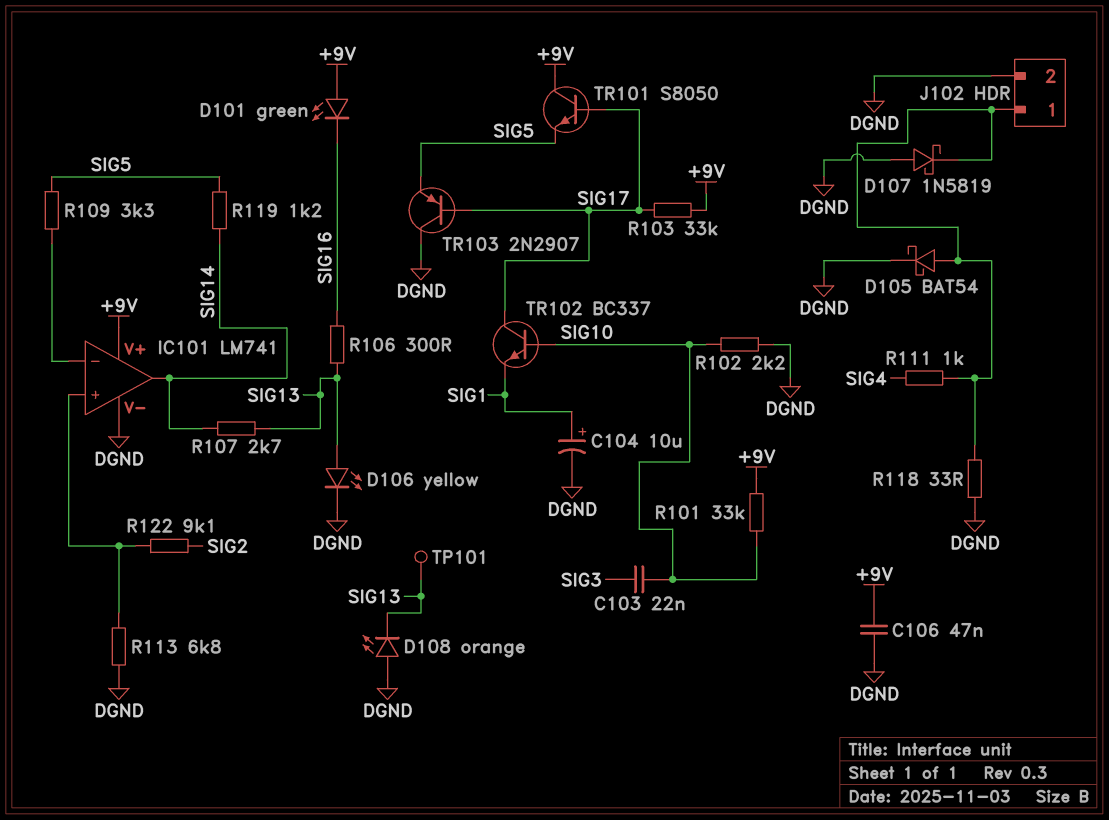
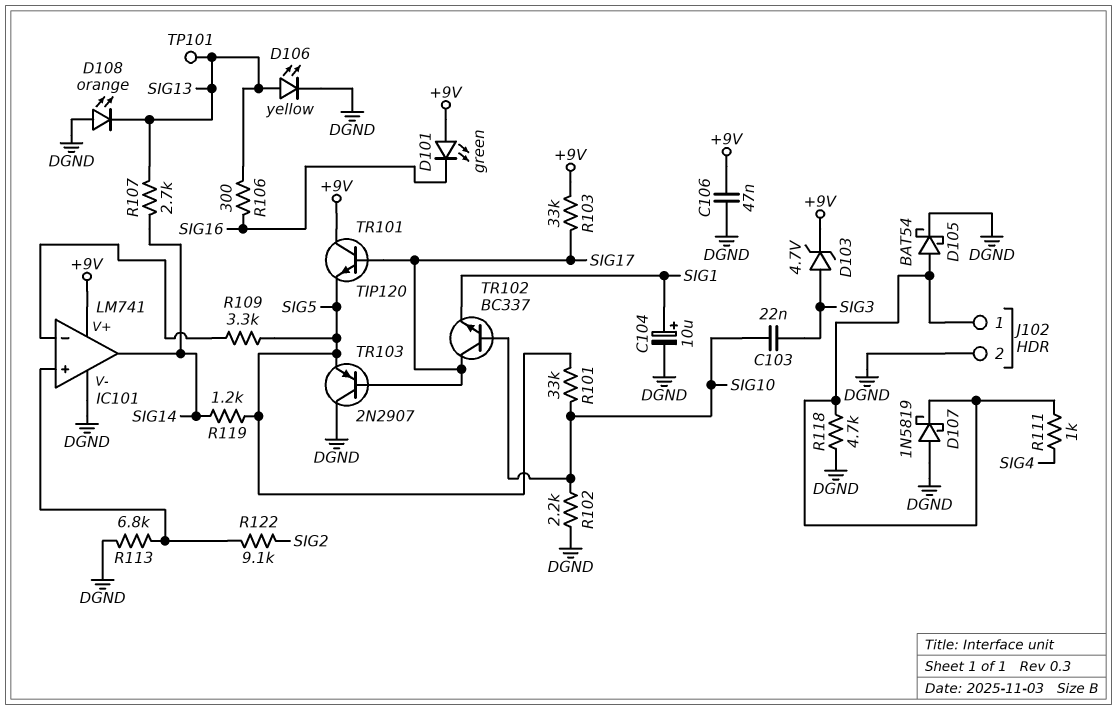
D103: none -> zener 4.7V (A SIG3, K +9V)
R101: 33k (+9V, SIG10) -> 33k (SIG5, SIG10)
R118: 33 (DGND, J102/1) -> 4.7k (DGND, J102/1)
TR101: NPN S8050 (B SIG17, C +9V, E SIG5) -> NPN TIP120 (B SIG17, C +9V, E SIG5)

